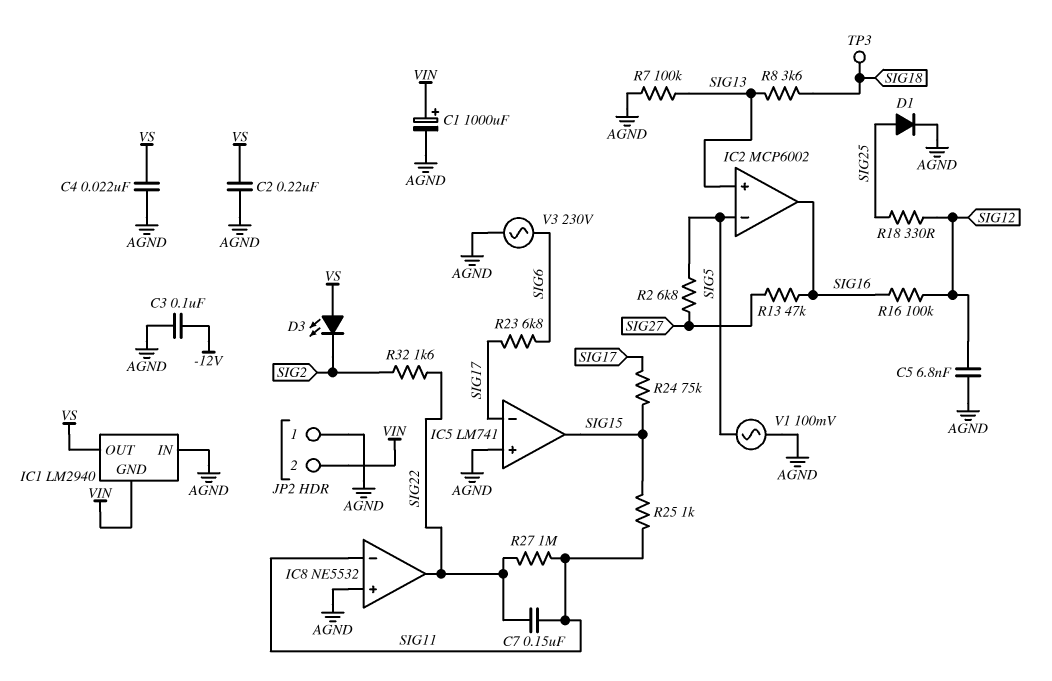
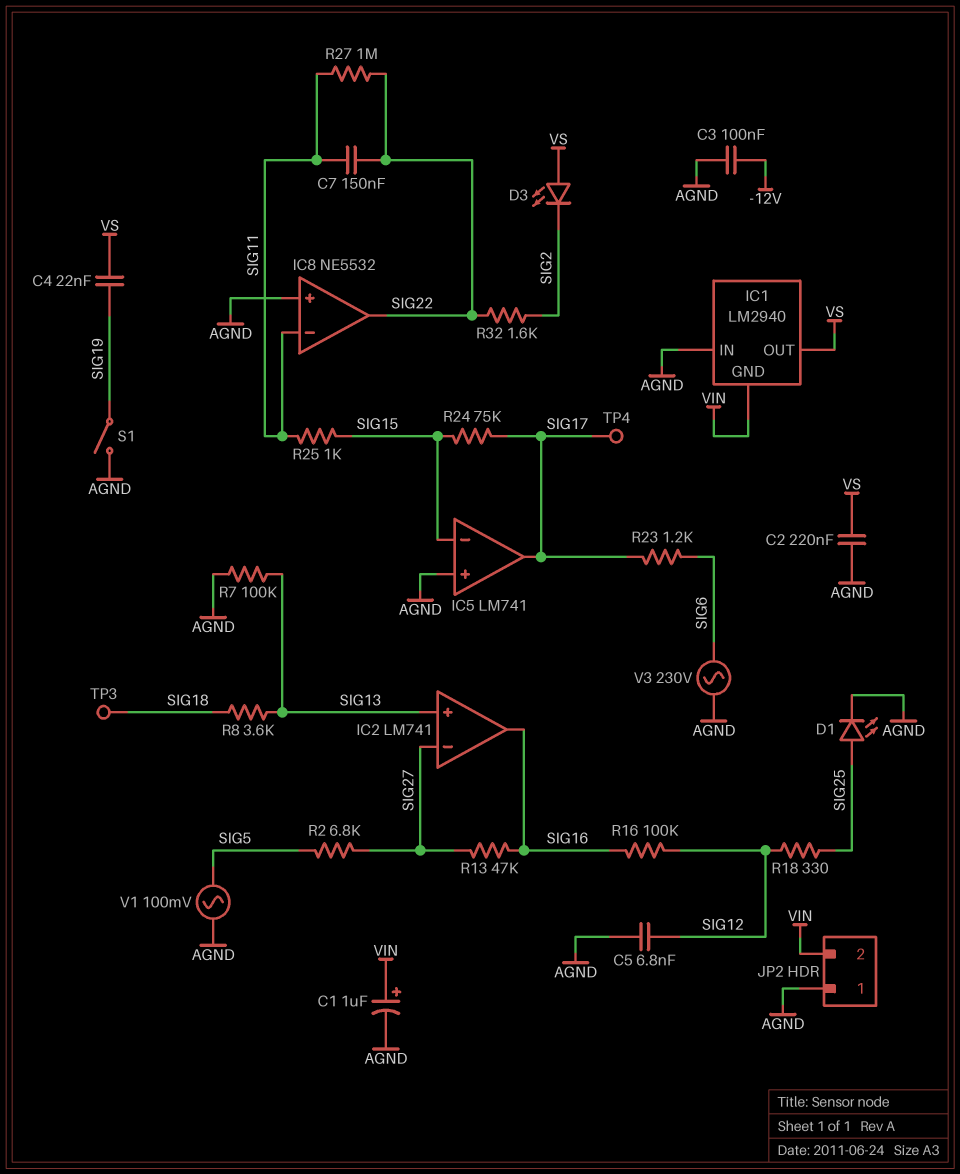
C1: 1000uF (plus VIN, minus AGND) -> 1uF (plus VIN, minus AGND)
C4: 22nF (AGND, VS) -> 22nF (SIG19, VS)
D1: diode (A SIG25, K AGND) -> LED (A SIG25, K AGND)
IC2: MCP6002 -> LM741
IC2 pin in-: SIG5 -> SIG27
IC5 pin in-: SIG17 -> SIG15
IC5 pin out: SIG15 -> SIG17
R23: 6.8k (SIG6, SIG17) -> 1.2k (SIG6, SIG17)
S1: none -> switch (AGND, SIG19)
TP4: none -> test point (SIG17)

